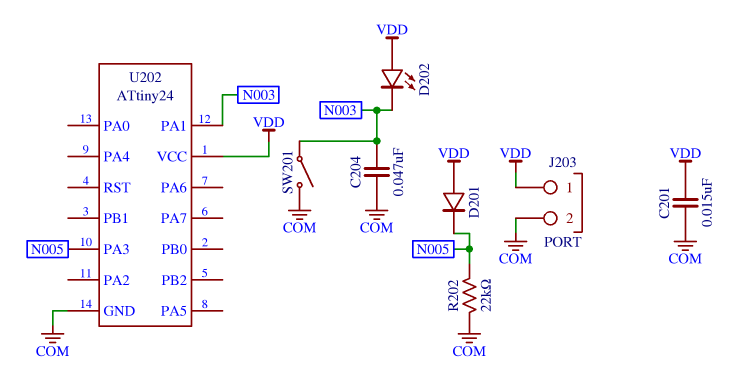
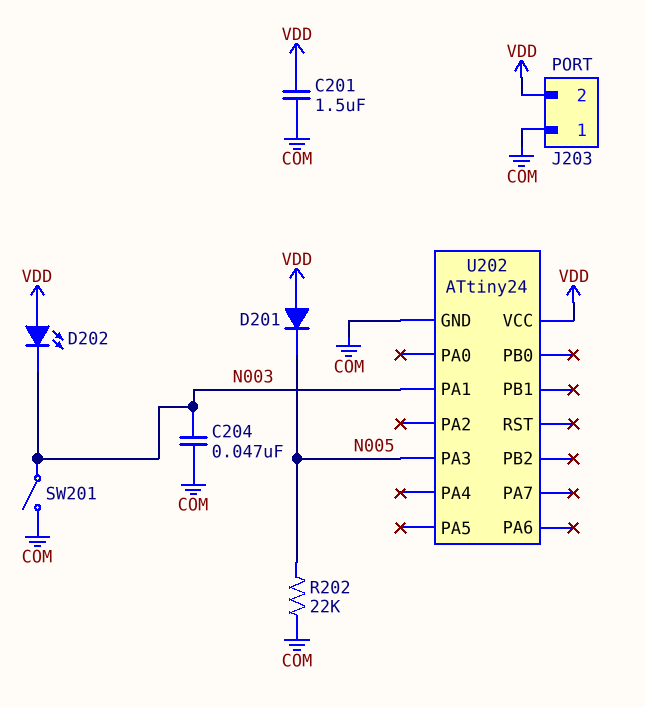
C201: 15nF (COM, VDD) -> 1.5uF (COM, VDD)
J203 pin 1: VDD -> COM
J203 pin 2: COM -> VDD

